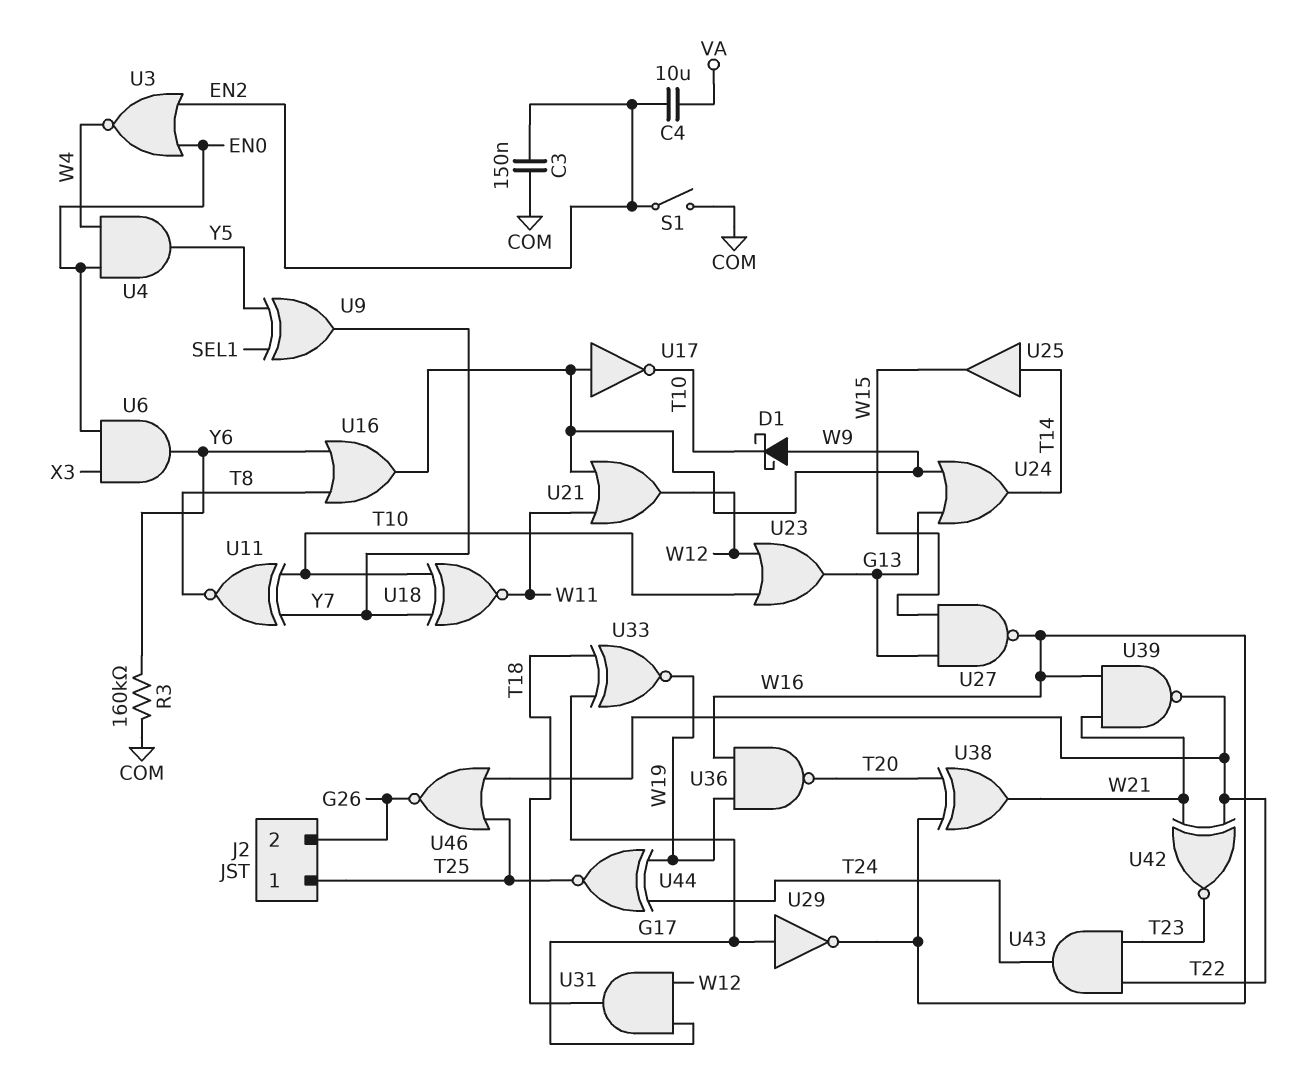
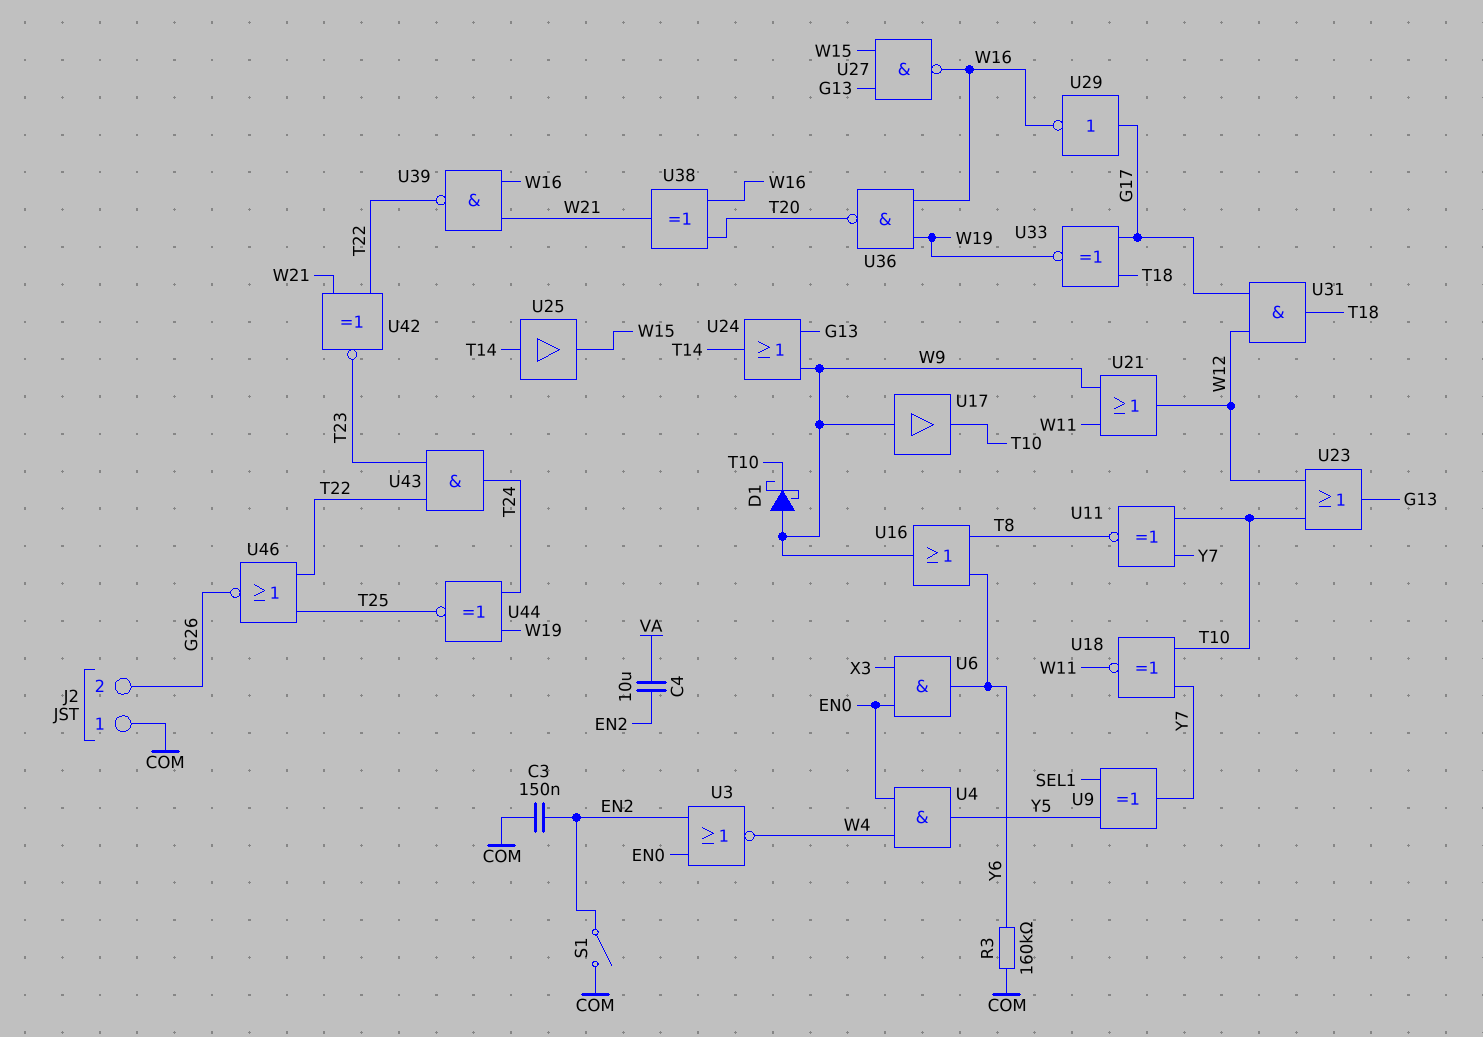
J2 pin 1: T25 -> COM
U17: NOT (in W9, out T10) -> buffer (in W9, out T10)

